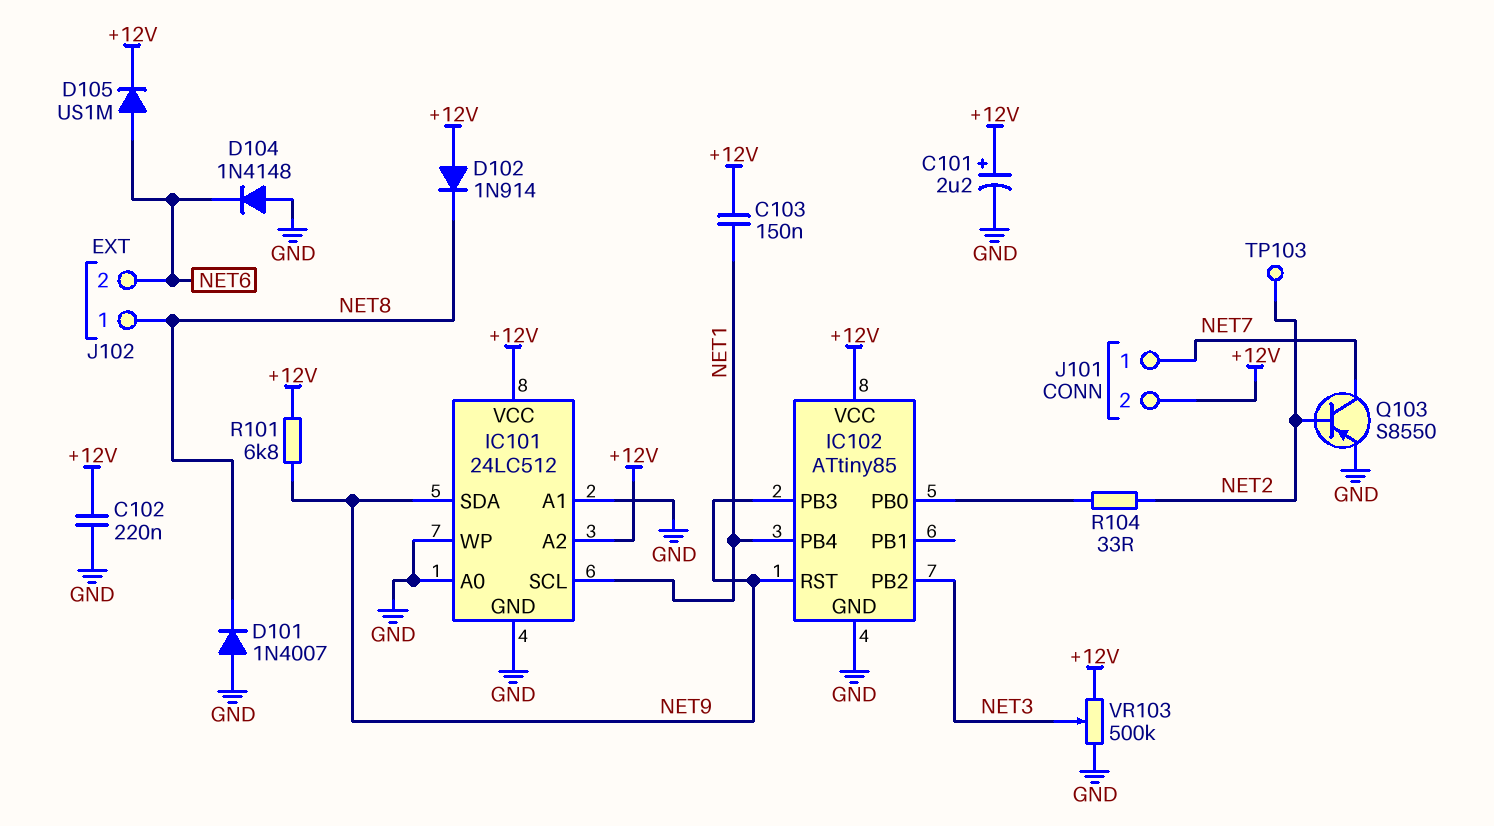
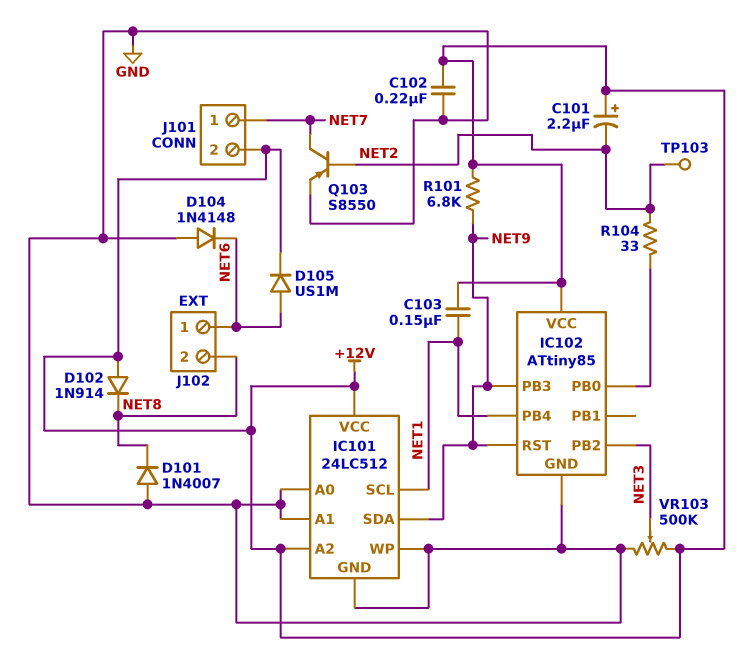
C101: 2.2uF (plus +12V, minus GND) -> 2.2uF (plus +12V, minus NET2)
J102 pin 1: NET8 -> NET6
J102 pin 2: NET6 -> NET8

